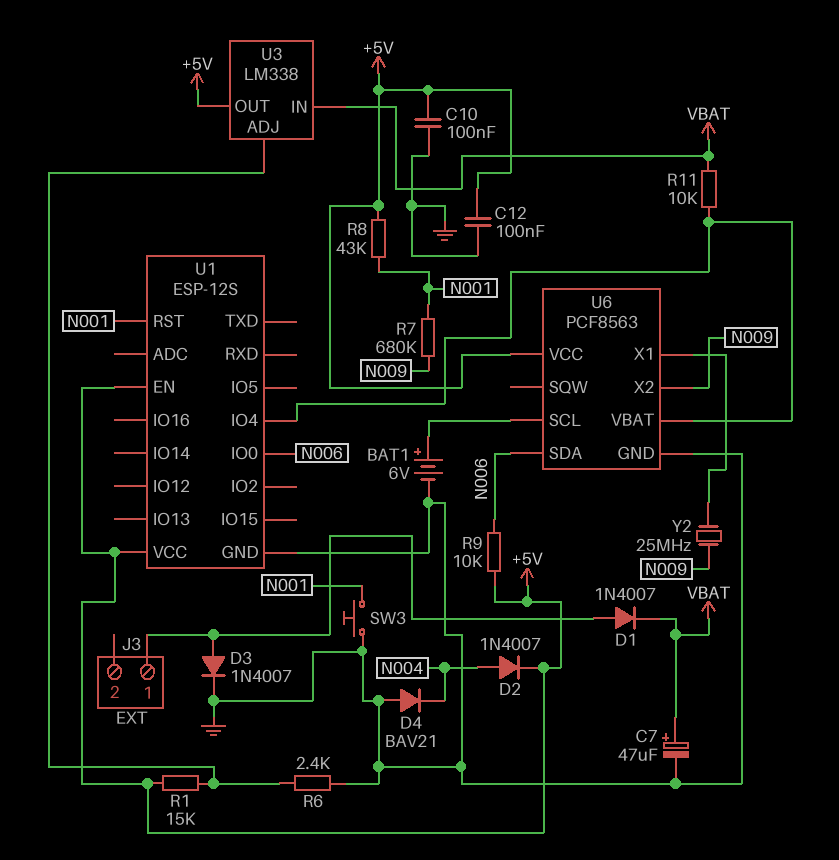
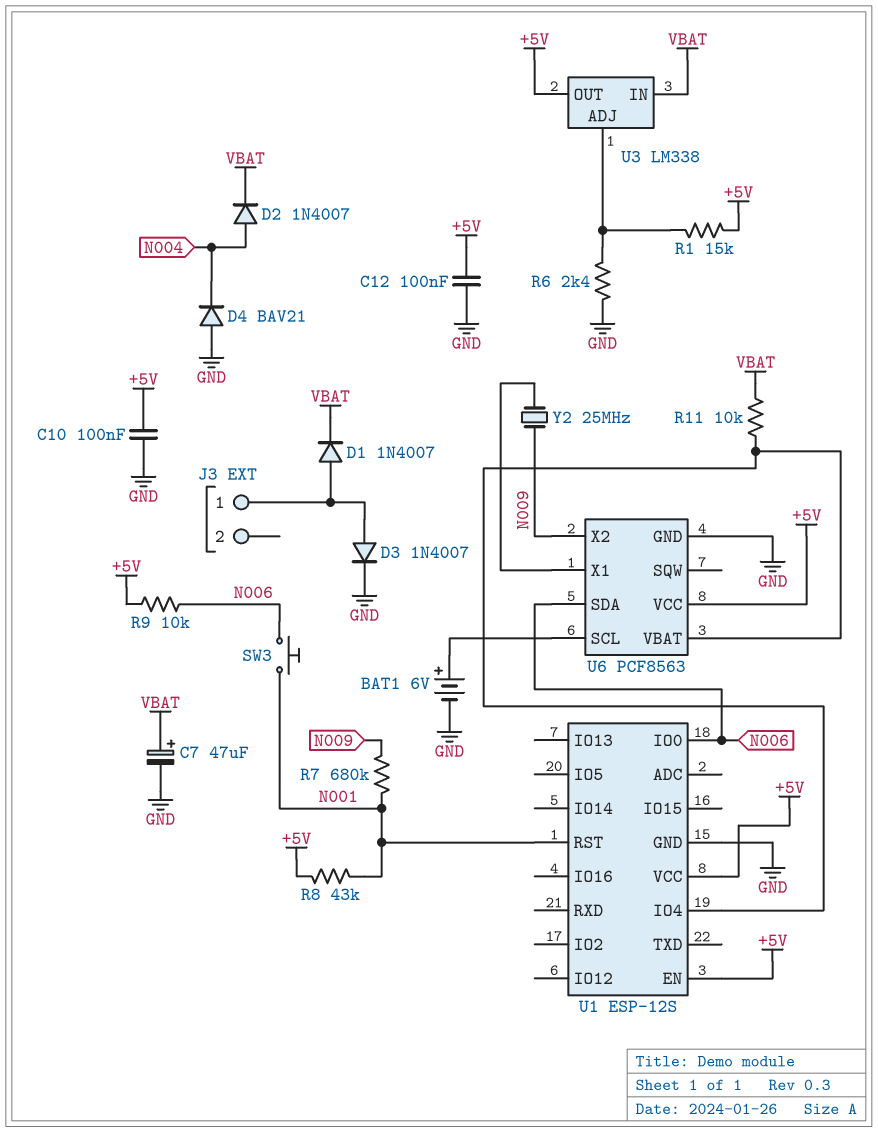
D2: diode 1N4007 (A N004, K +5V) -> diode 1N4007 (A N004, K VBAT)
SW3: button (GND, N001) -> button (N001, N006)

